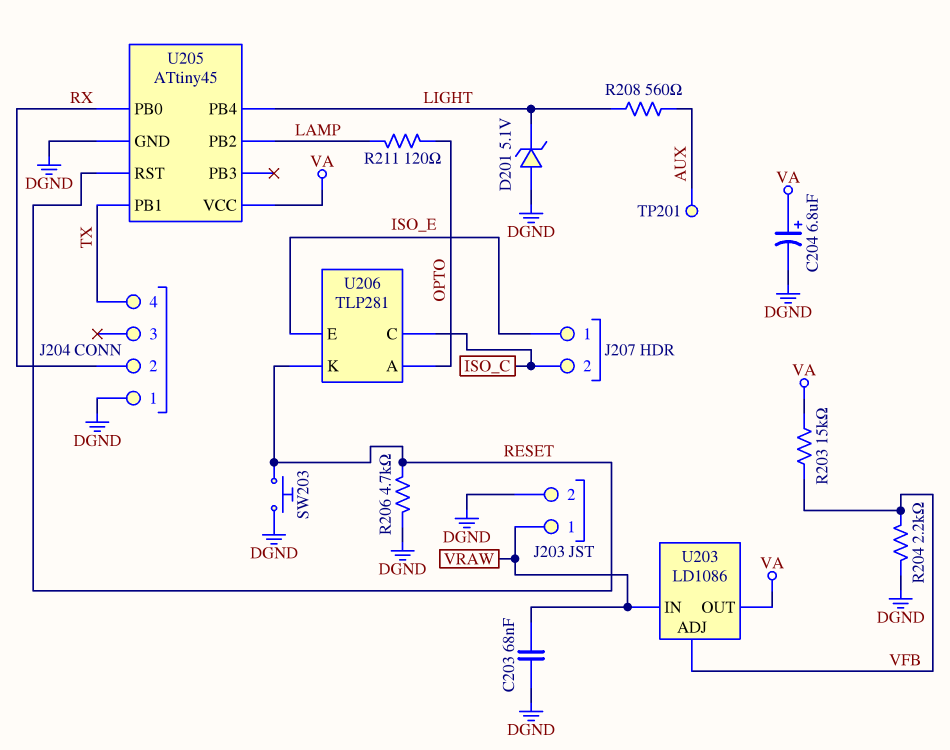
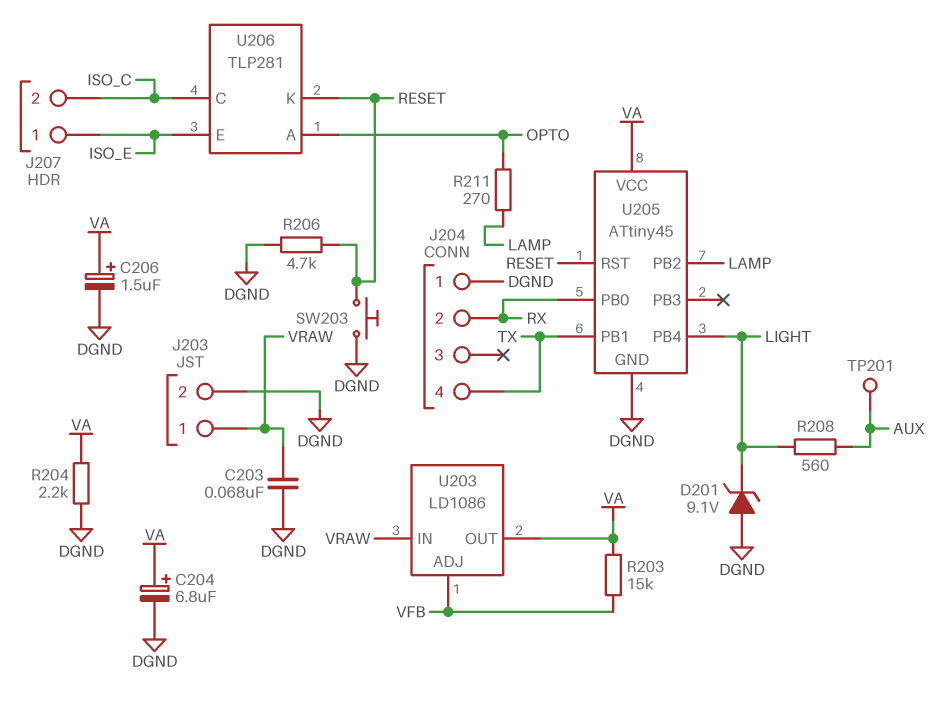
C206: none -> 1.5uF (plus VA, minus DGND)
D201: zener 5.1V (A DGND, K LIGHT) -> zener 9.1V (A DGND, K LIGHT)
R204: 2.2k (DGND, VFB) -> 2.2k (DGND, VA)
R211: 120 (LAMP, OPTO) -> 270 (LAMP, OPTO)

